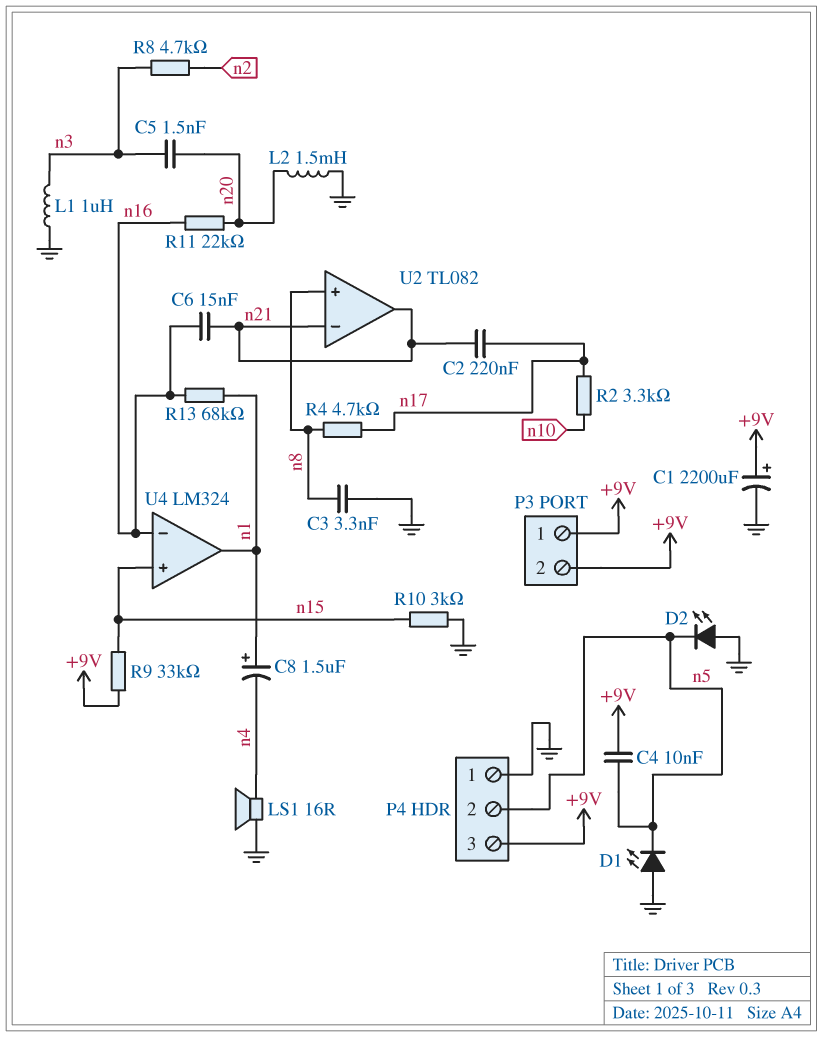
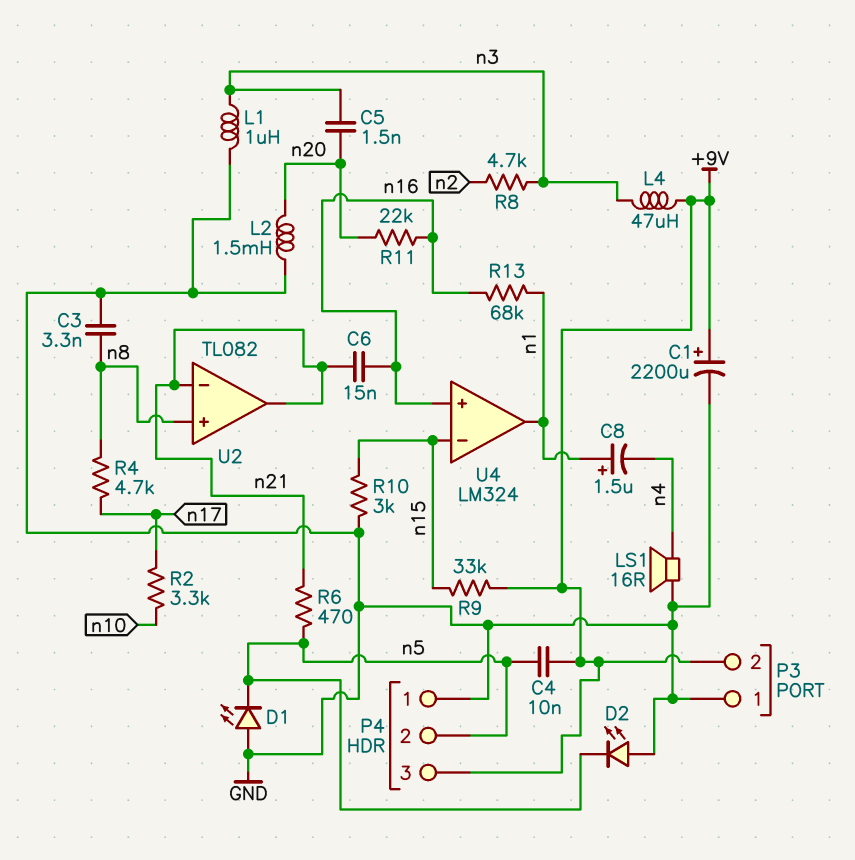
C2: 220nF (n17, n21) -> none
L4: none -> 47uH (+9V, n3)
P3 pin 1: +9V -> GND
R6: none -> 470 (n5, n21)
U4 pin in+: n15 -> n16
U4 pin in-: n16 -> n15

